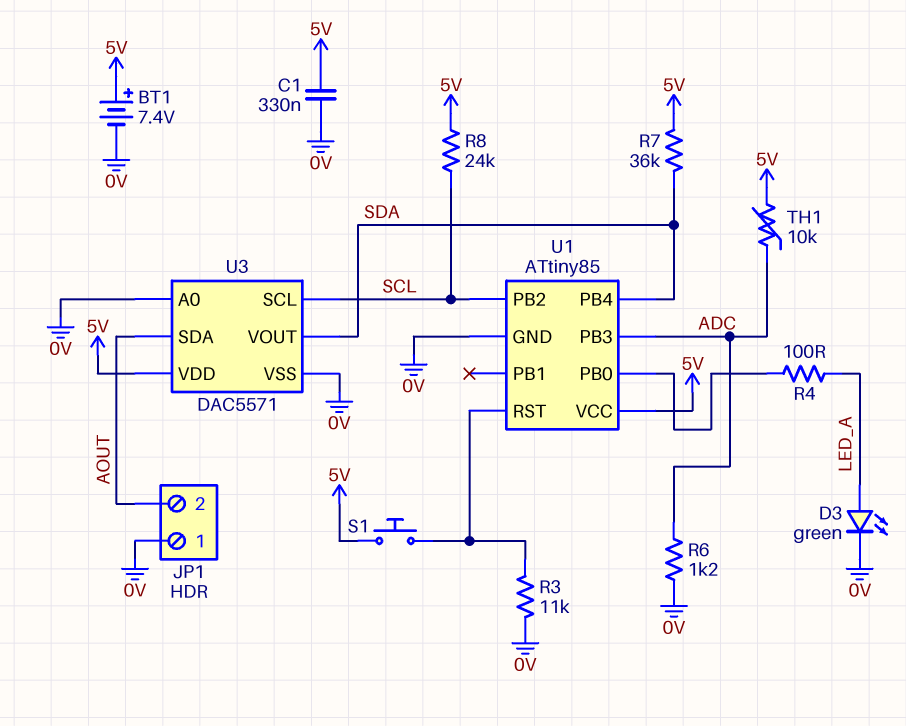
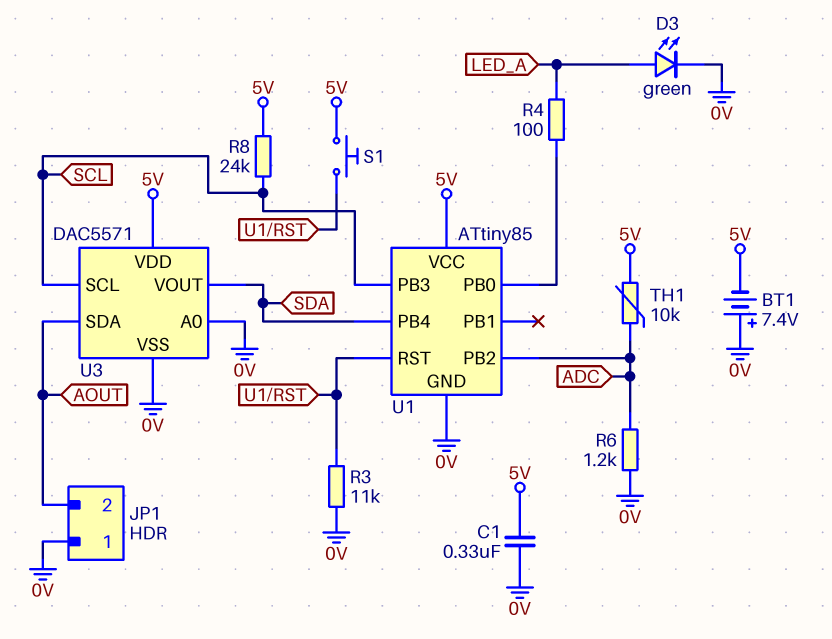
BT1: 7.4V (plus 5V, minus 0V) -> 7.4V (plus 0V, minus 5V)
R7: 36k (5V, SDA) -> none
U1 pin PB2: SCL -> ADC
U1 pin PB3: ADC -> SCL

